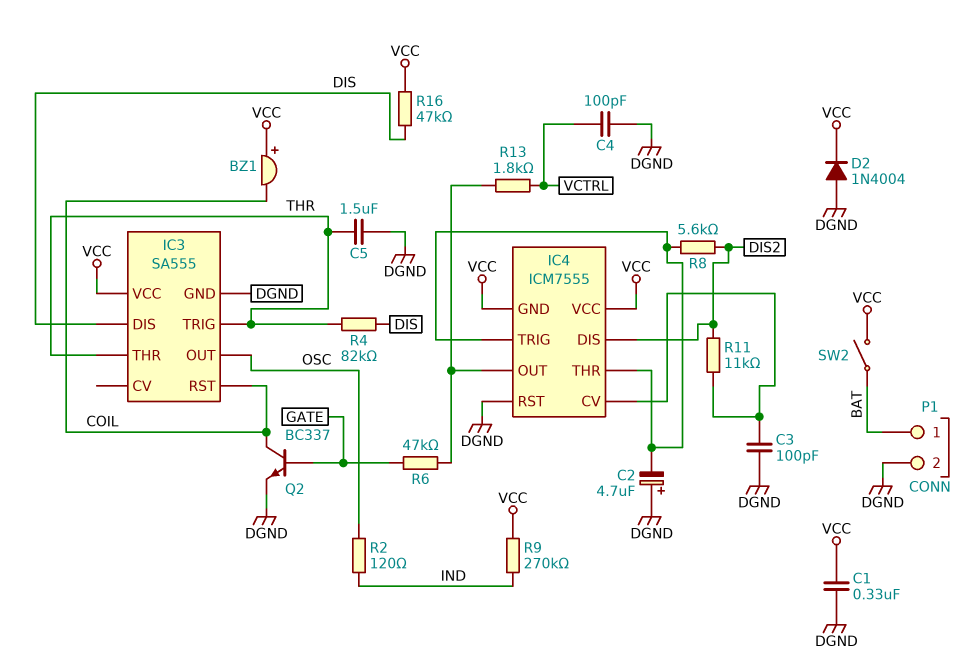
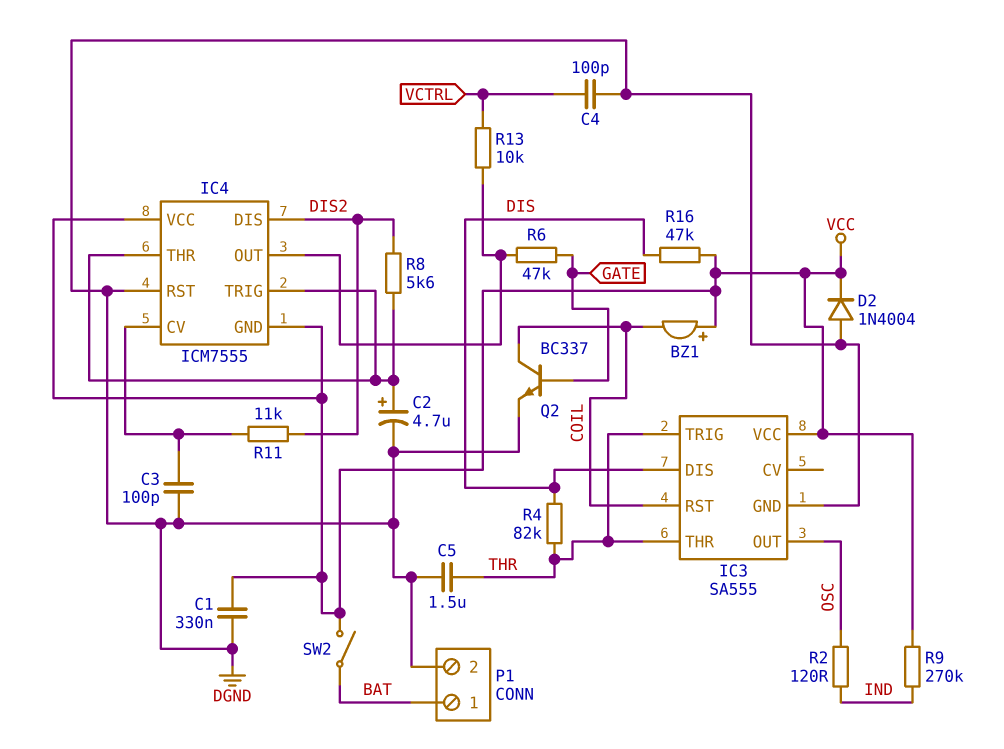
C2: 4.7uF (plus DGND, minus IC4/THR) -> 4.7uF (plus IC4/THR, minus DGND)
R13: 1.8k (IC4/OUT, VCTRL) -> 10k (IC4/OUT, VCTRL)

